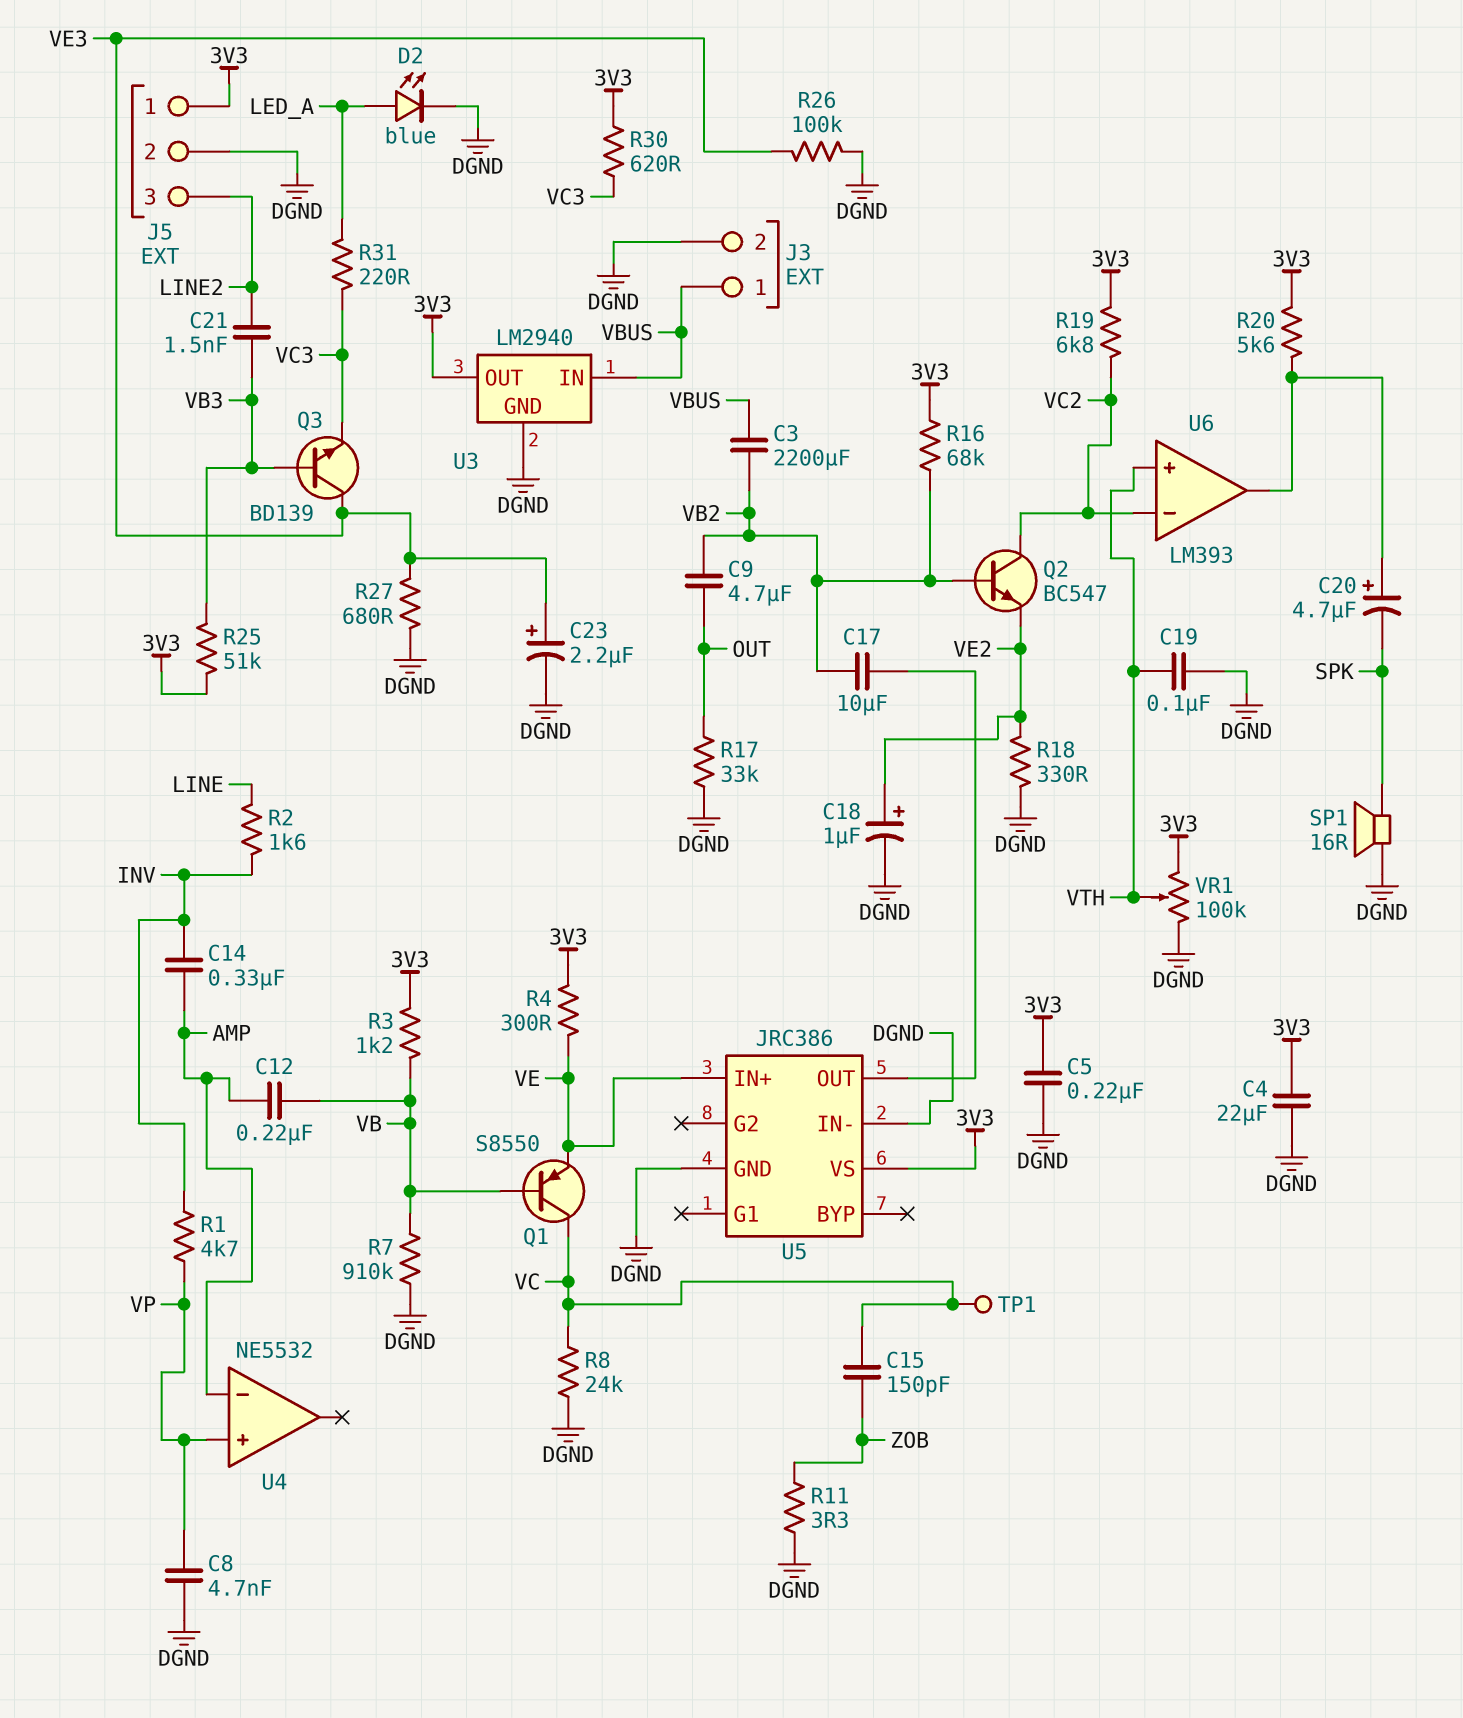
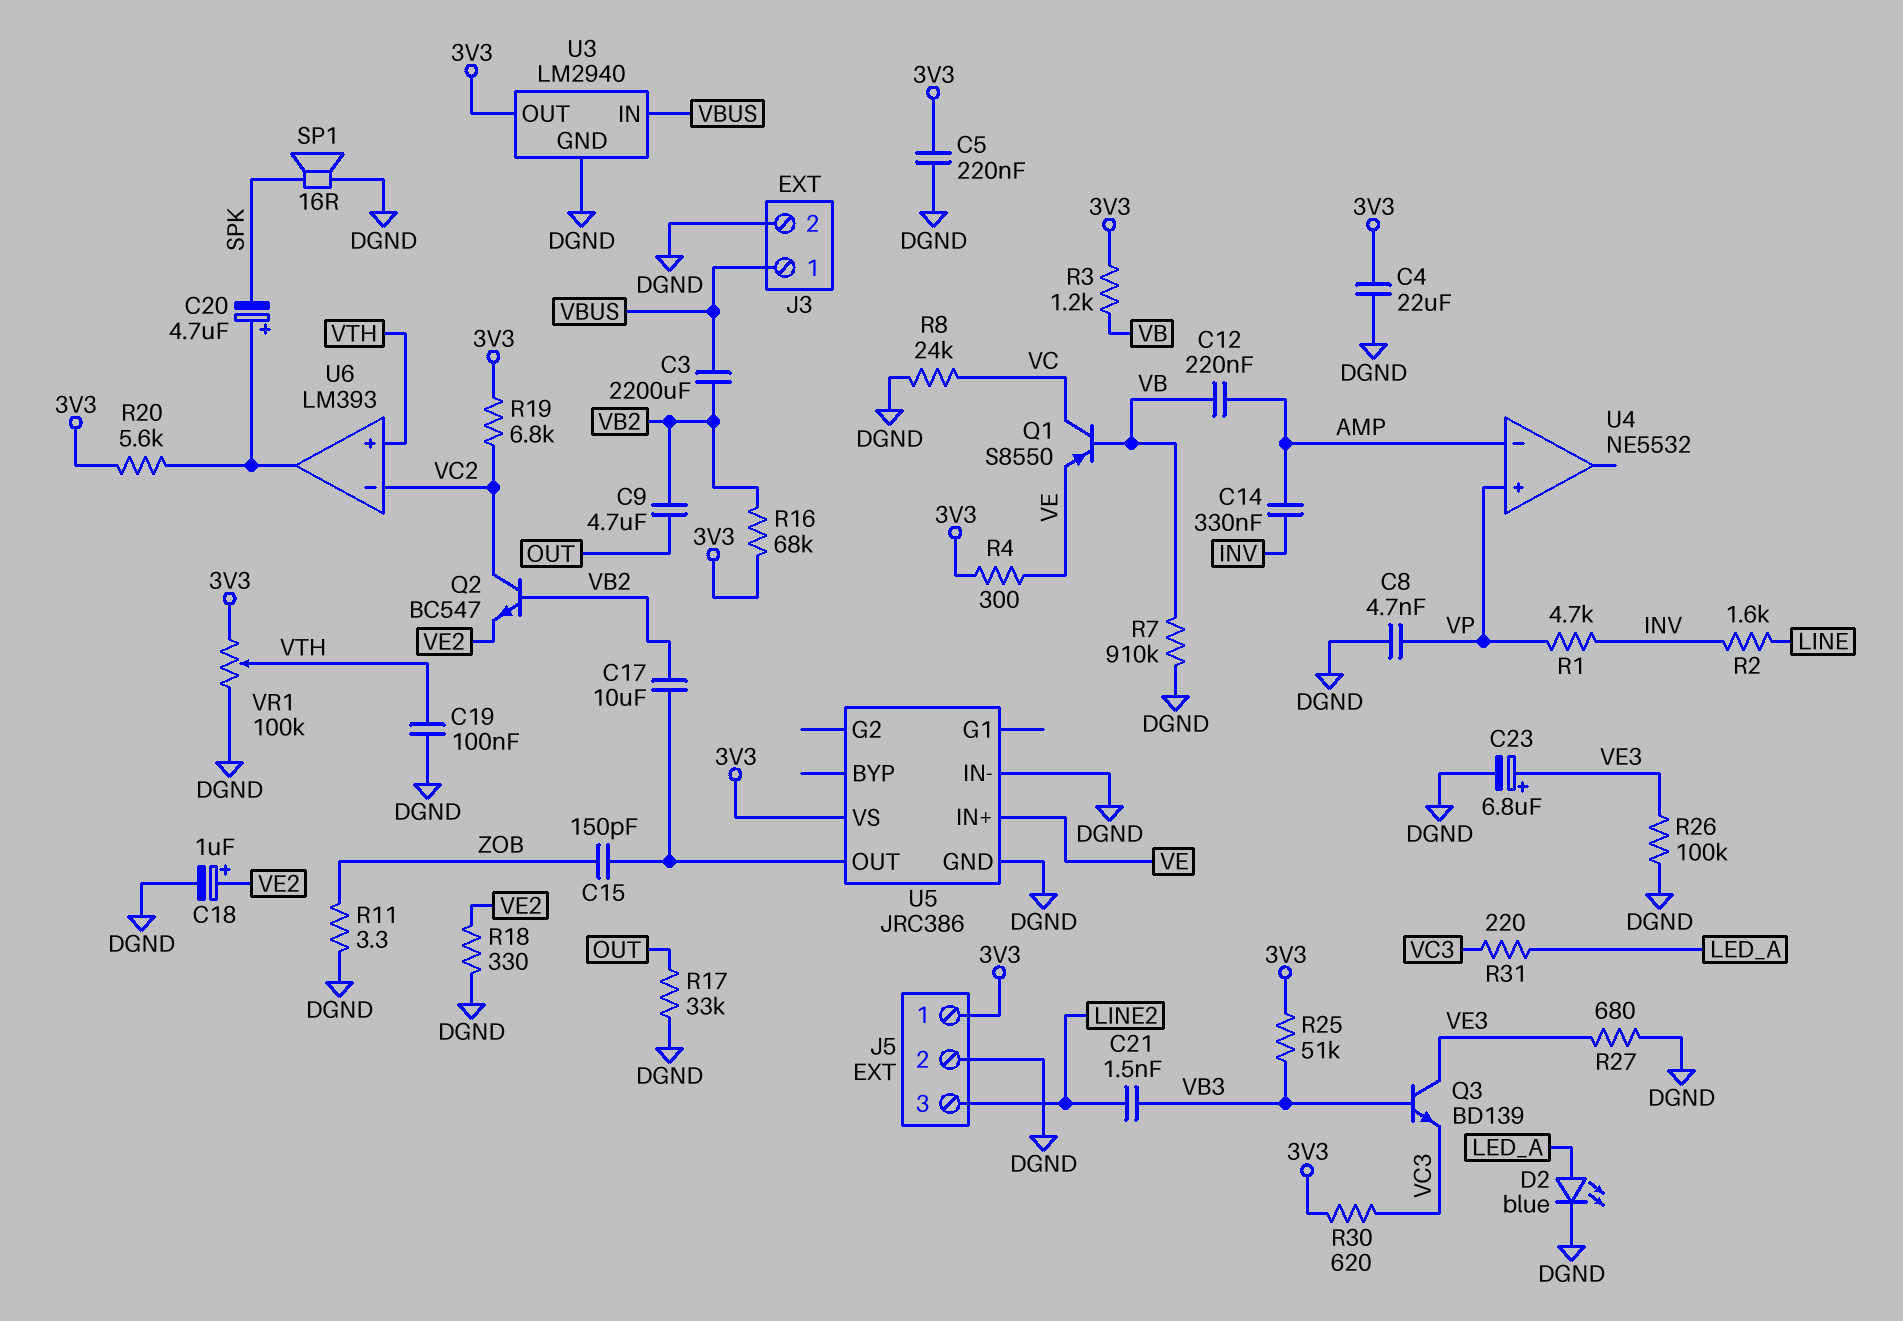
C15: 150pF (VC, ZOB) -> 150pF (U5/OUT, ZOB)
C23: 2.2uF (plus VE3, minus DGND) -> 6.8uF (plus VE3, minus DGND)
TP1: test point (VC) -> none

